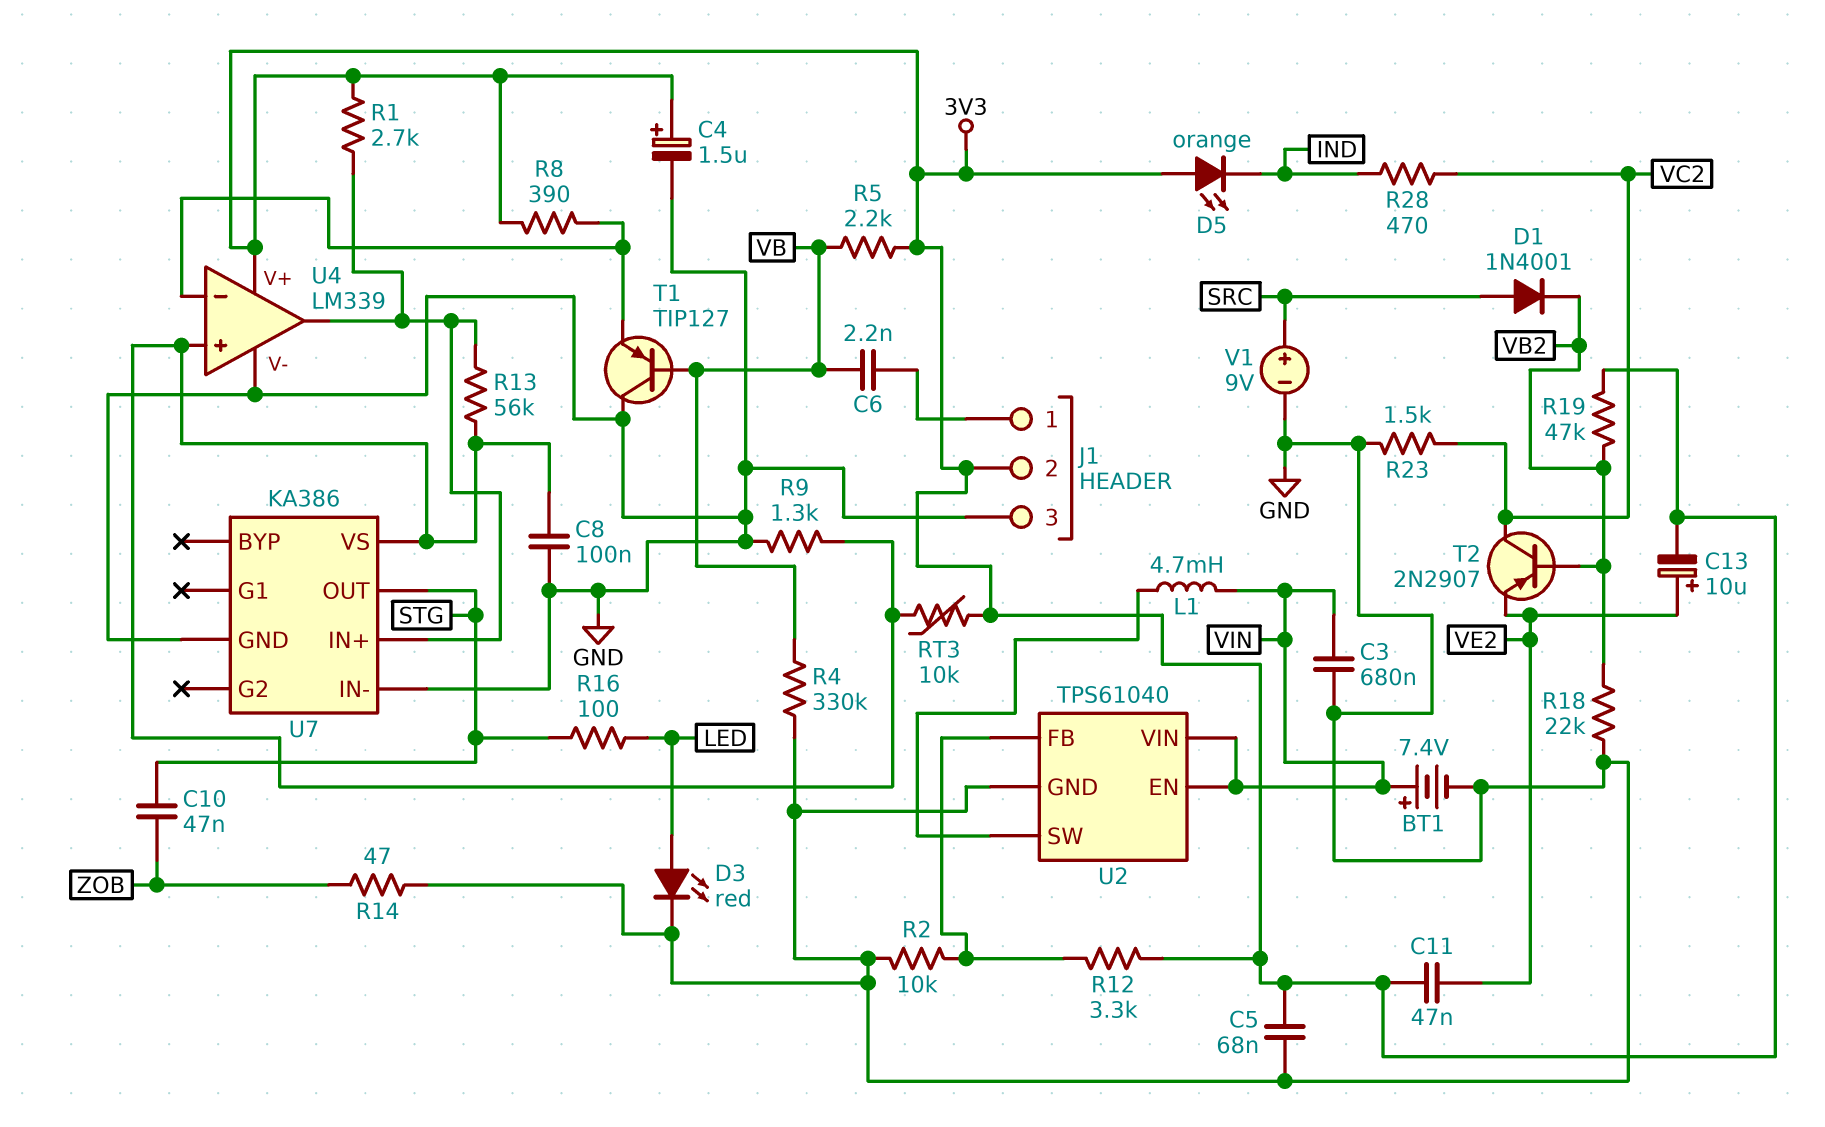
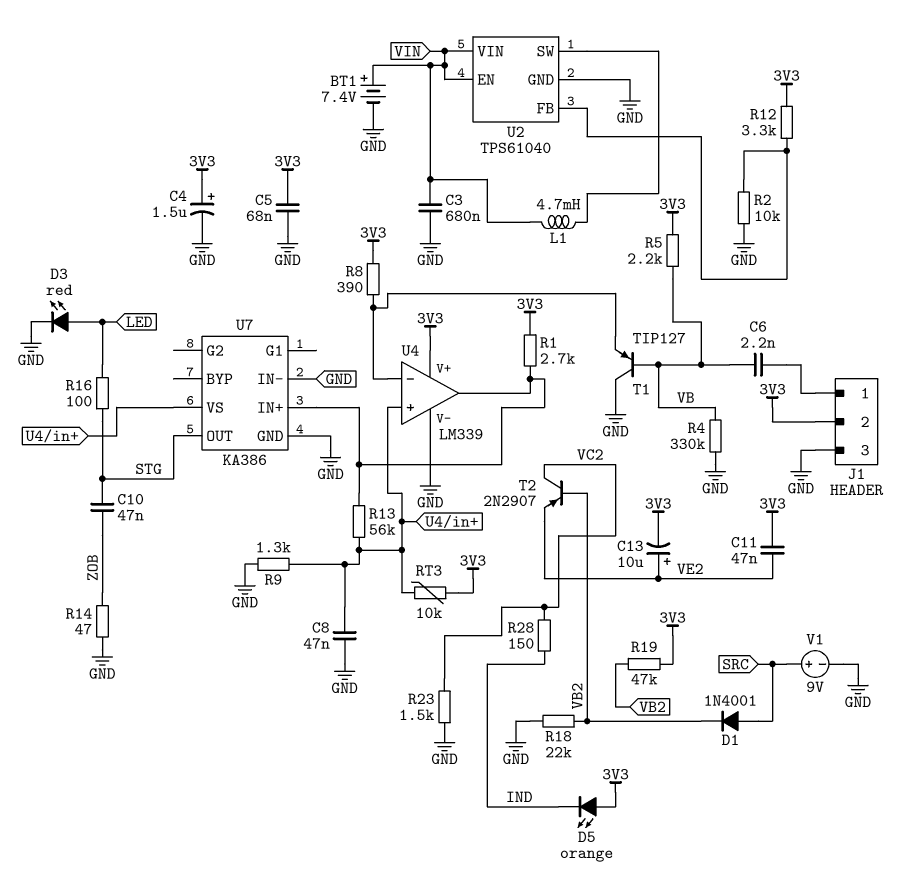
C8: 100nF (GND, U4/in+) -> 47nF (GND, U4/in+)
R28: 470 (IND, VC2) -> 150 (IND, VC2)

